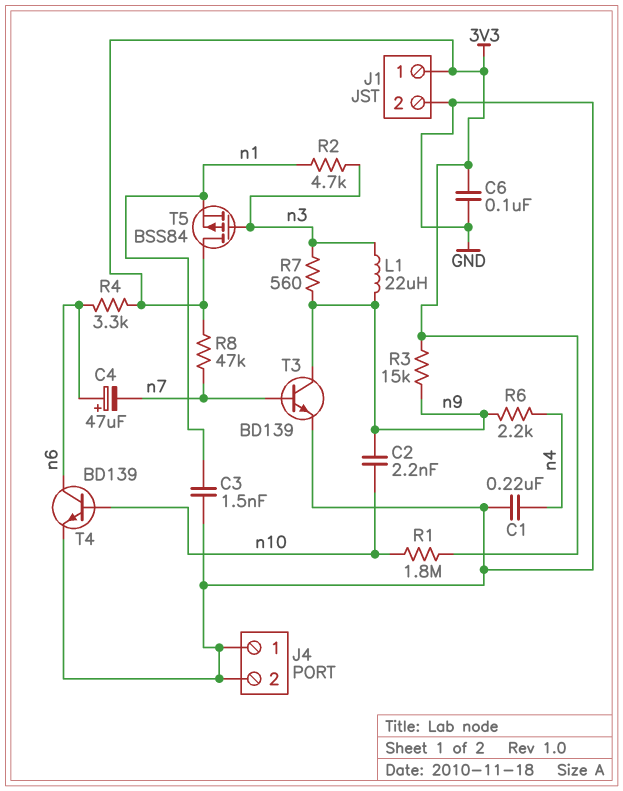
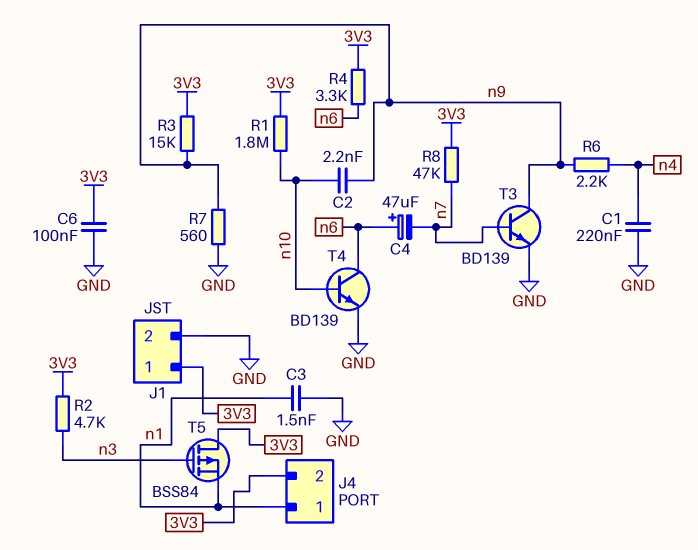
J4 pin 1: GND -> n1
J4 pin 2: GND -> 3V3
L1: 22uH (n3, n9) -> none
R2: 4.7k (n1, n3) -> 4.7k (3V3, n3)
R7: 560 (n3, n9) -> 560 (GND, n9)

